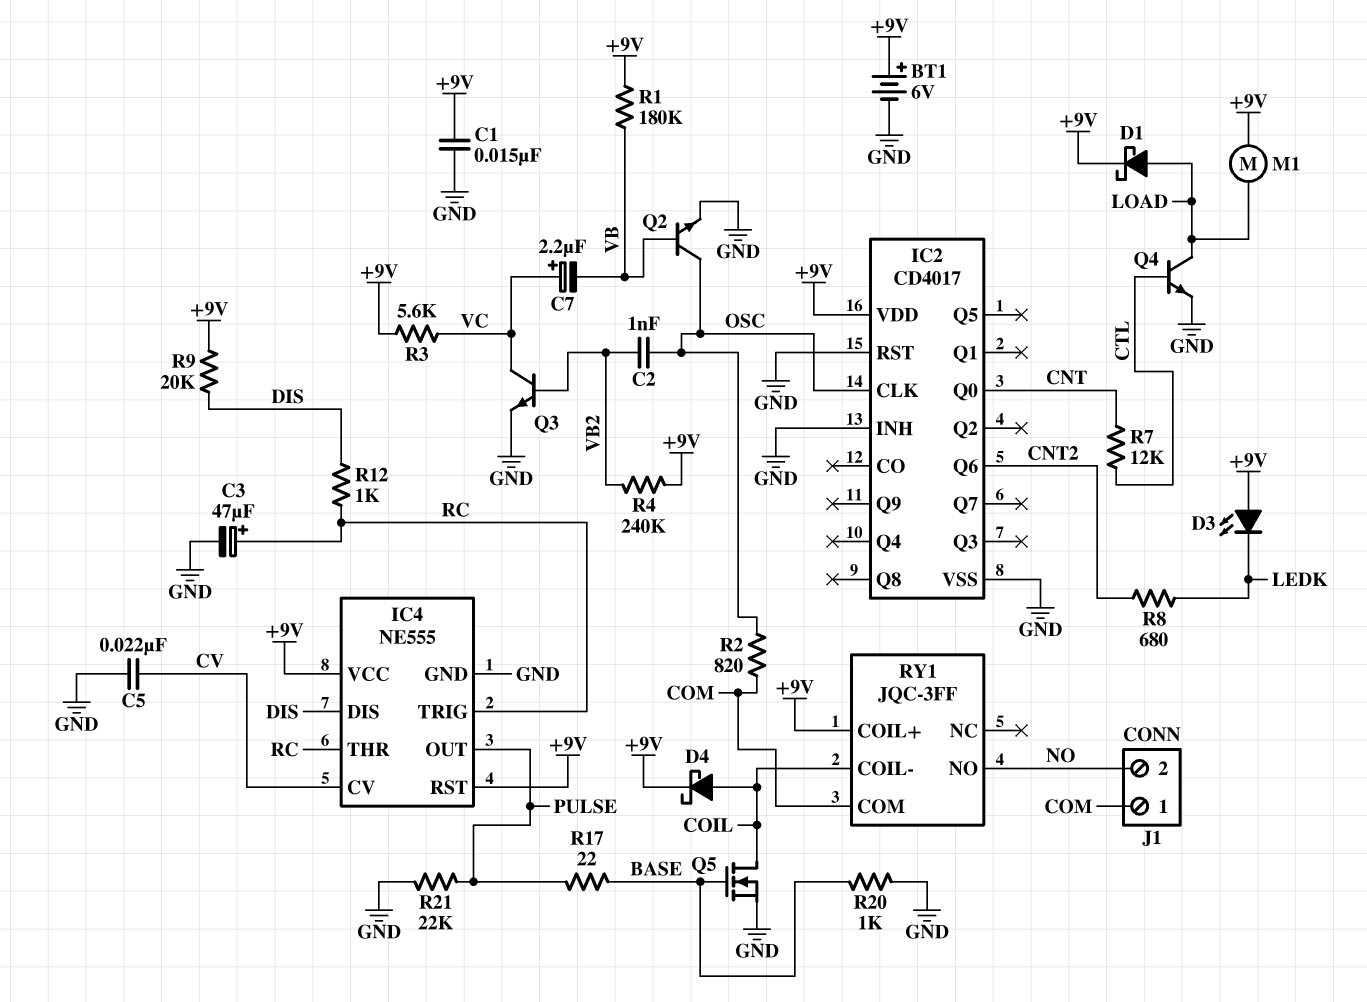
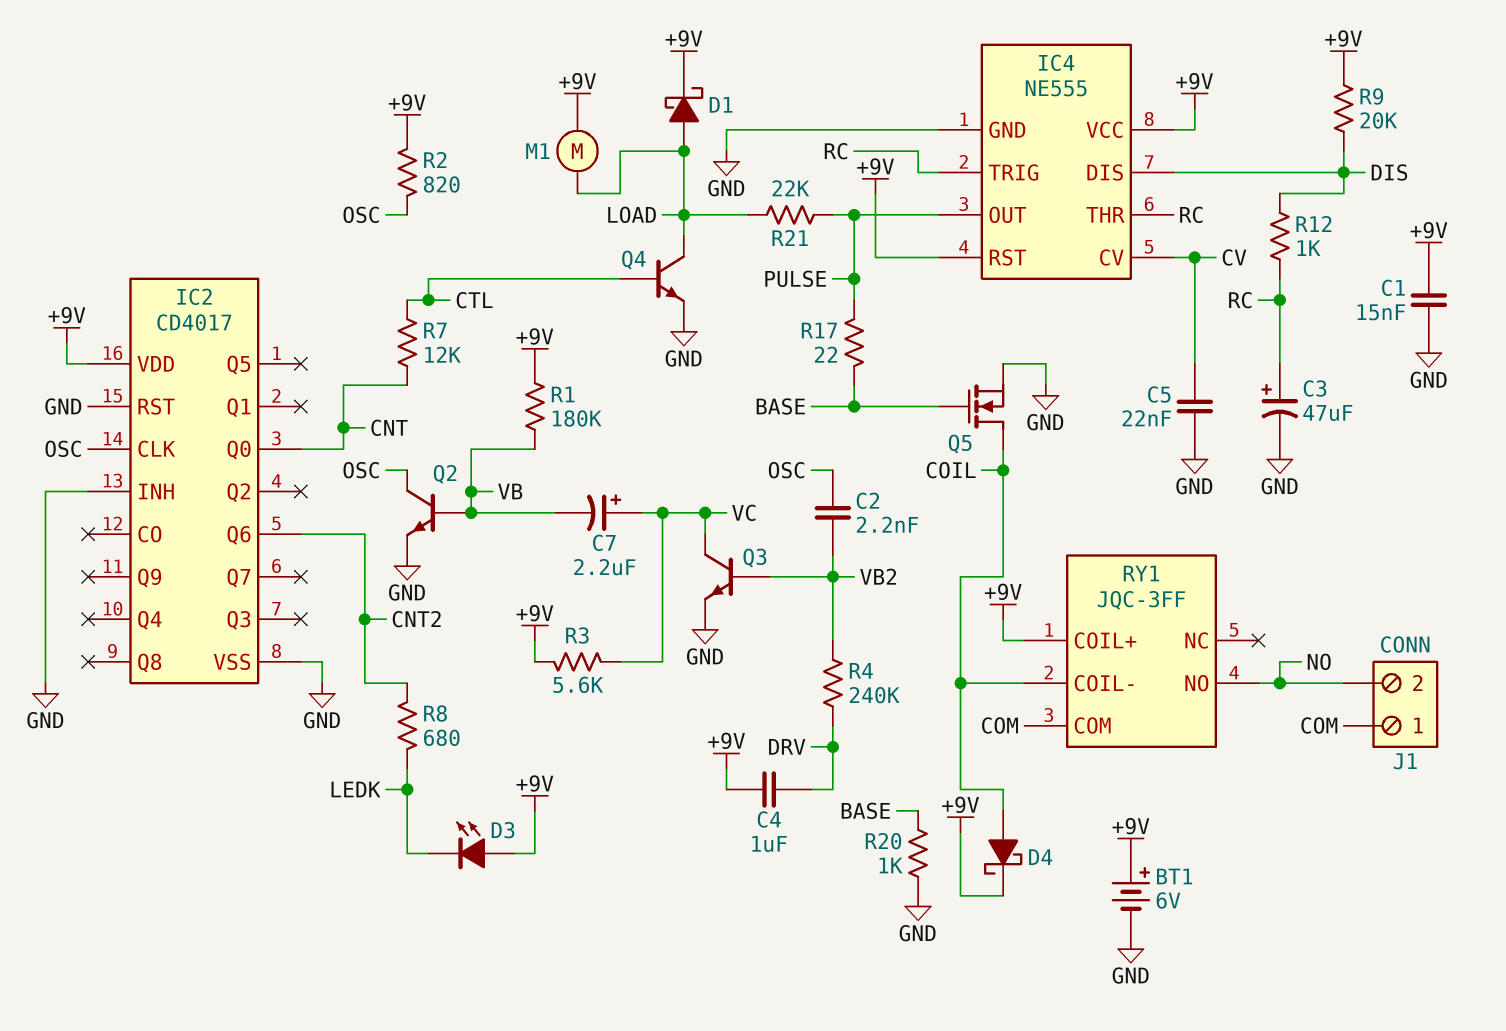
C2: 1nF (OSC, VB2) -> 2.2nF (OSC, VB2)
C4: none -> 1uF (+9V, DRV)
R2: 820 (COM, OSC) -> 820 (+9V, OSC)
R4: 240k (+9V, VB2) -> 240k (DRV, VB2)
R21: 22k (GND, PULSE) -> 22k (LOAD, PULSE)

